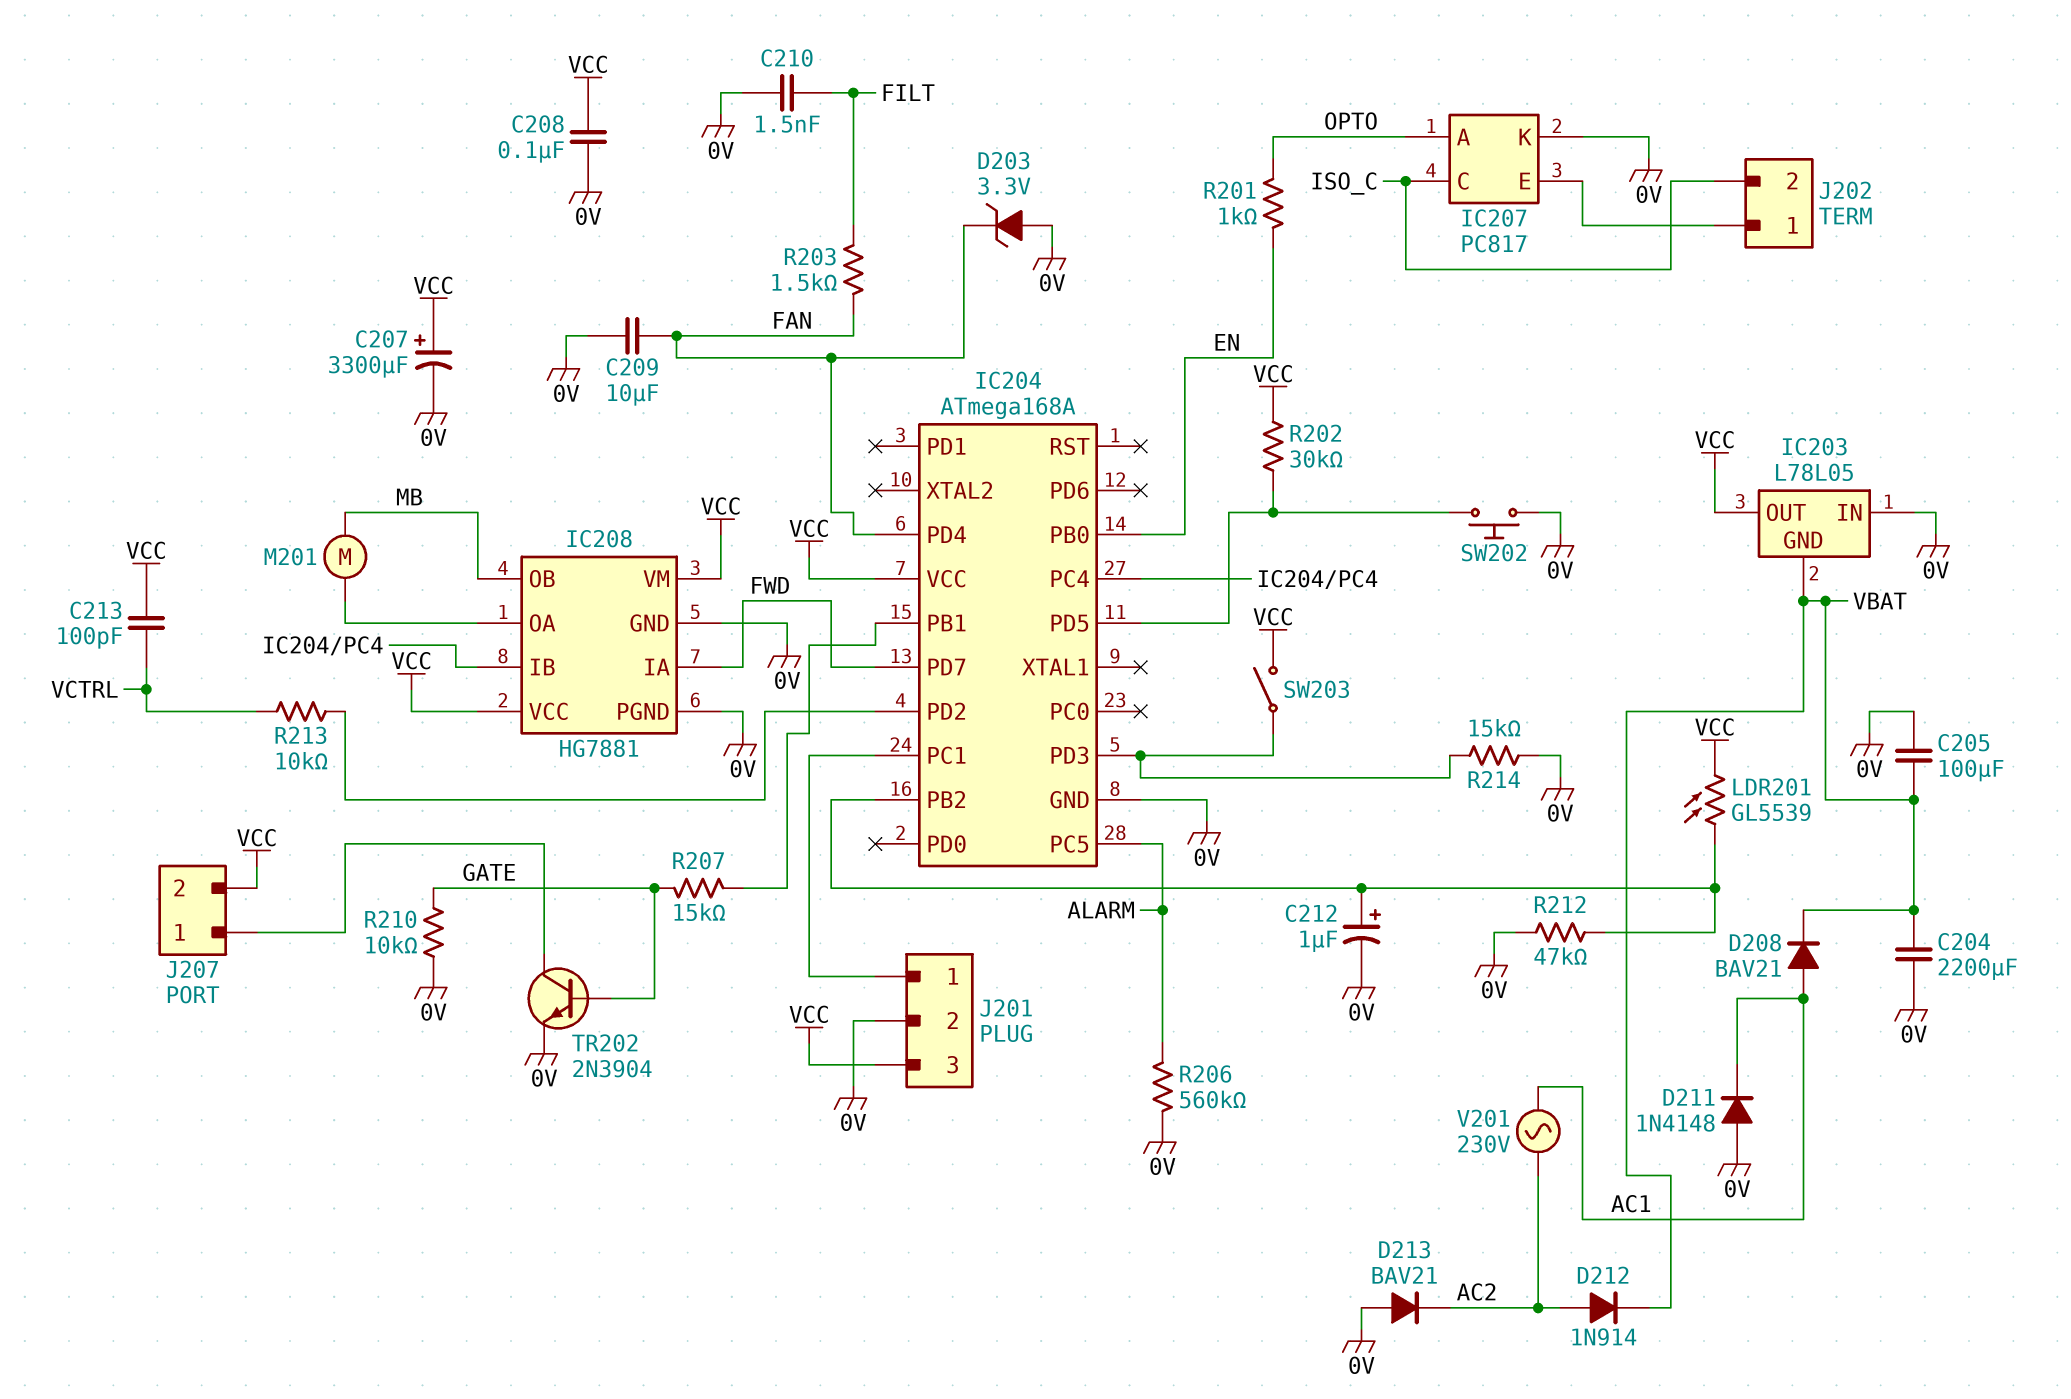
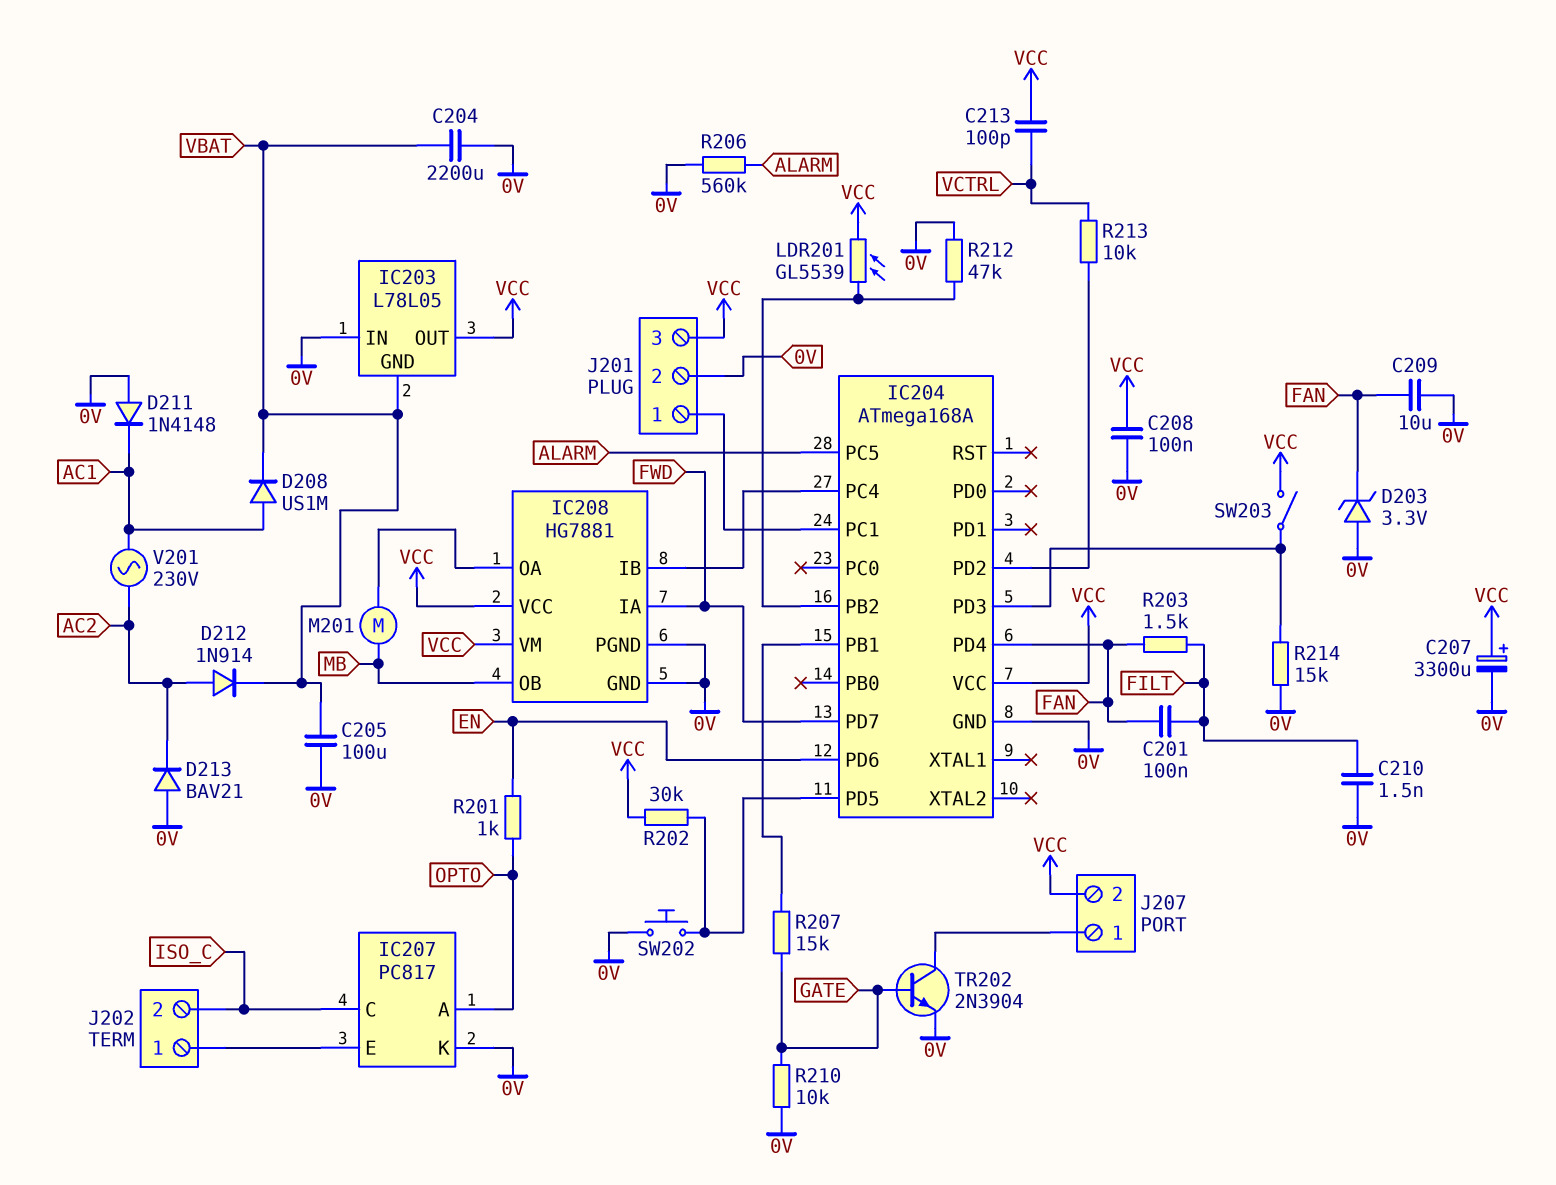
C201: none -> 100nF (FAN, FILT)
C212: 1uF (plus IC204/PB2, minus 0V) -> none
D208: diode BAV21 (A AC1, K VBAT) -> diode US1M (A AC1, K VBAT)
IC204 pin PB0: EN -> none
IC204 pin PD6: none -> EN

